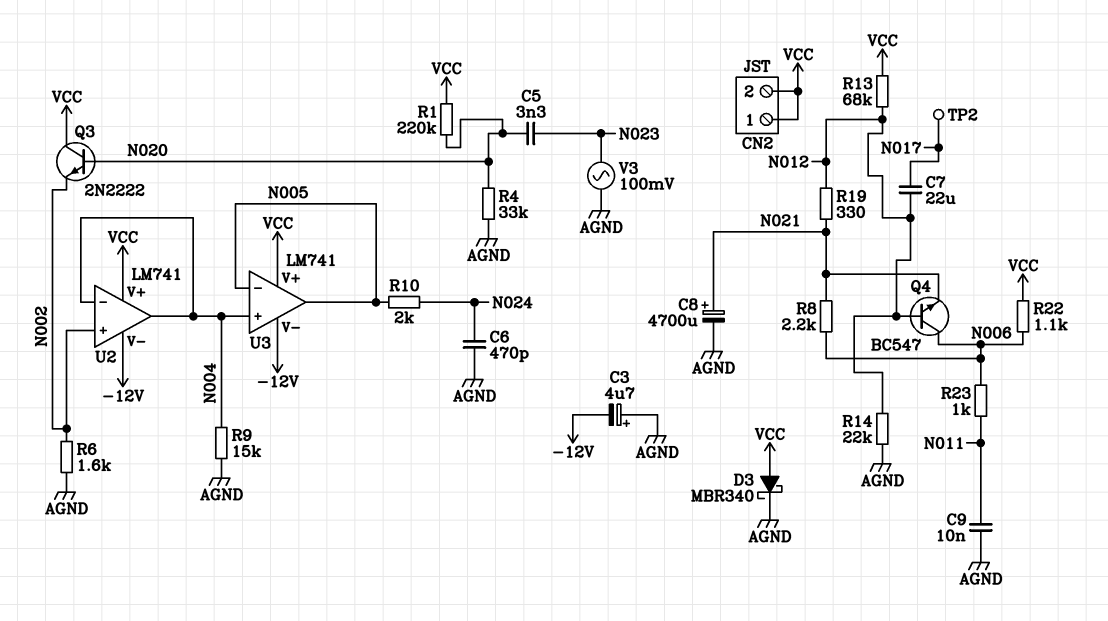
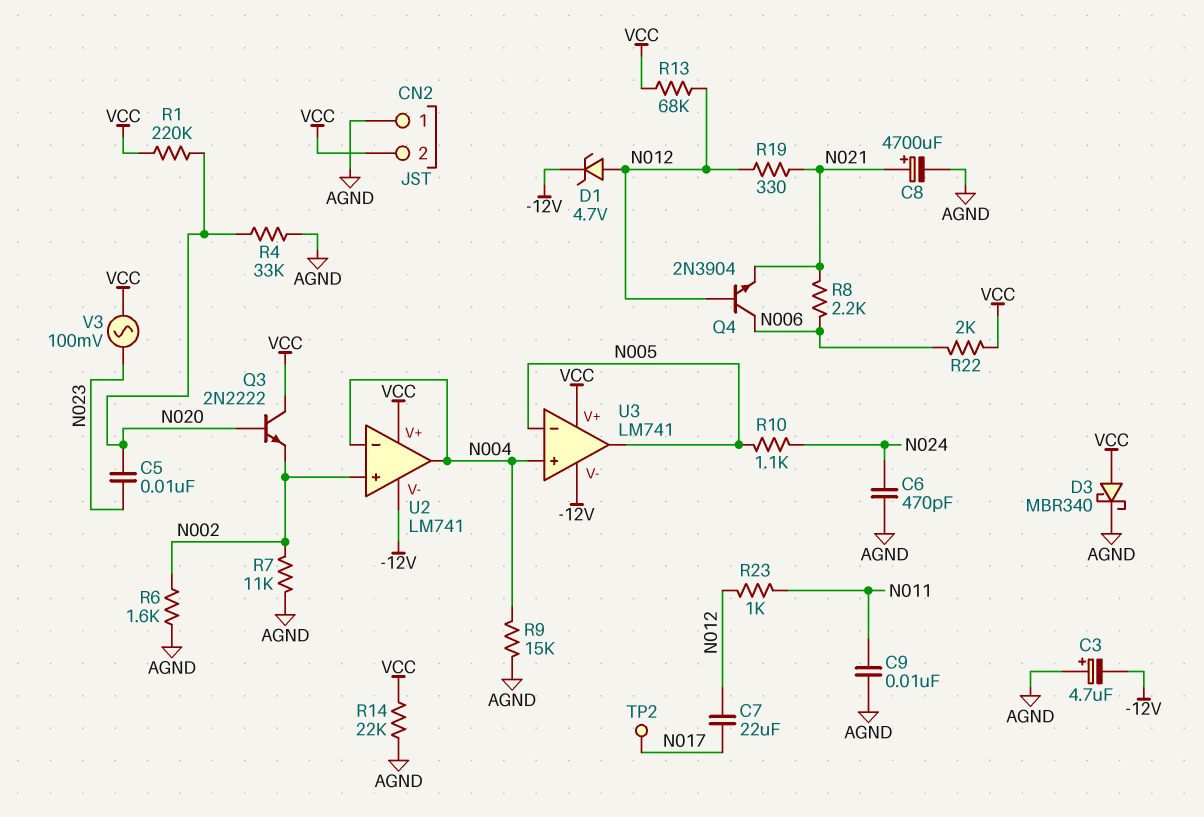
C5: 3.3nF (N020, N023) -> 10nF (N020, N023)
CN2 pin 1: VCC -> AGND
D1: none -> zener 4.7V (A N012, K -12V)
Q4: NPN BC547 (B N012, C N006, E N021) -> NPN 2N3904 (B N012, C N006, E N021)
R7: none -> 11k (AGND, N002)
R10: 2k (N005, N024) -> 1.1k (N005, N024)
R14: 22k (AGND, N012) -> 22k (AGND, VCC)
R22: 1.1k (N006, VCC) -> 2k (N006, VCC)
R23: 1k (N006, N011) -> 1k (N011, N012)
V3: AC 100mV (AGND, N023) -> AC 100mV (N023, VCC)

